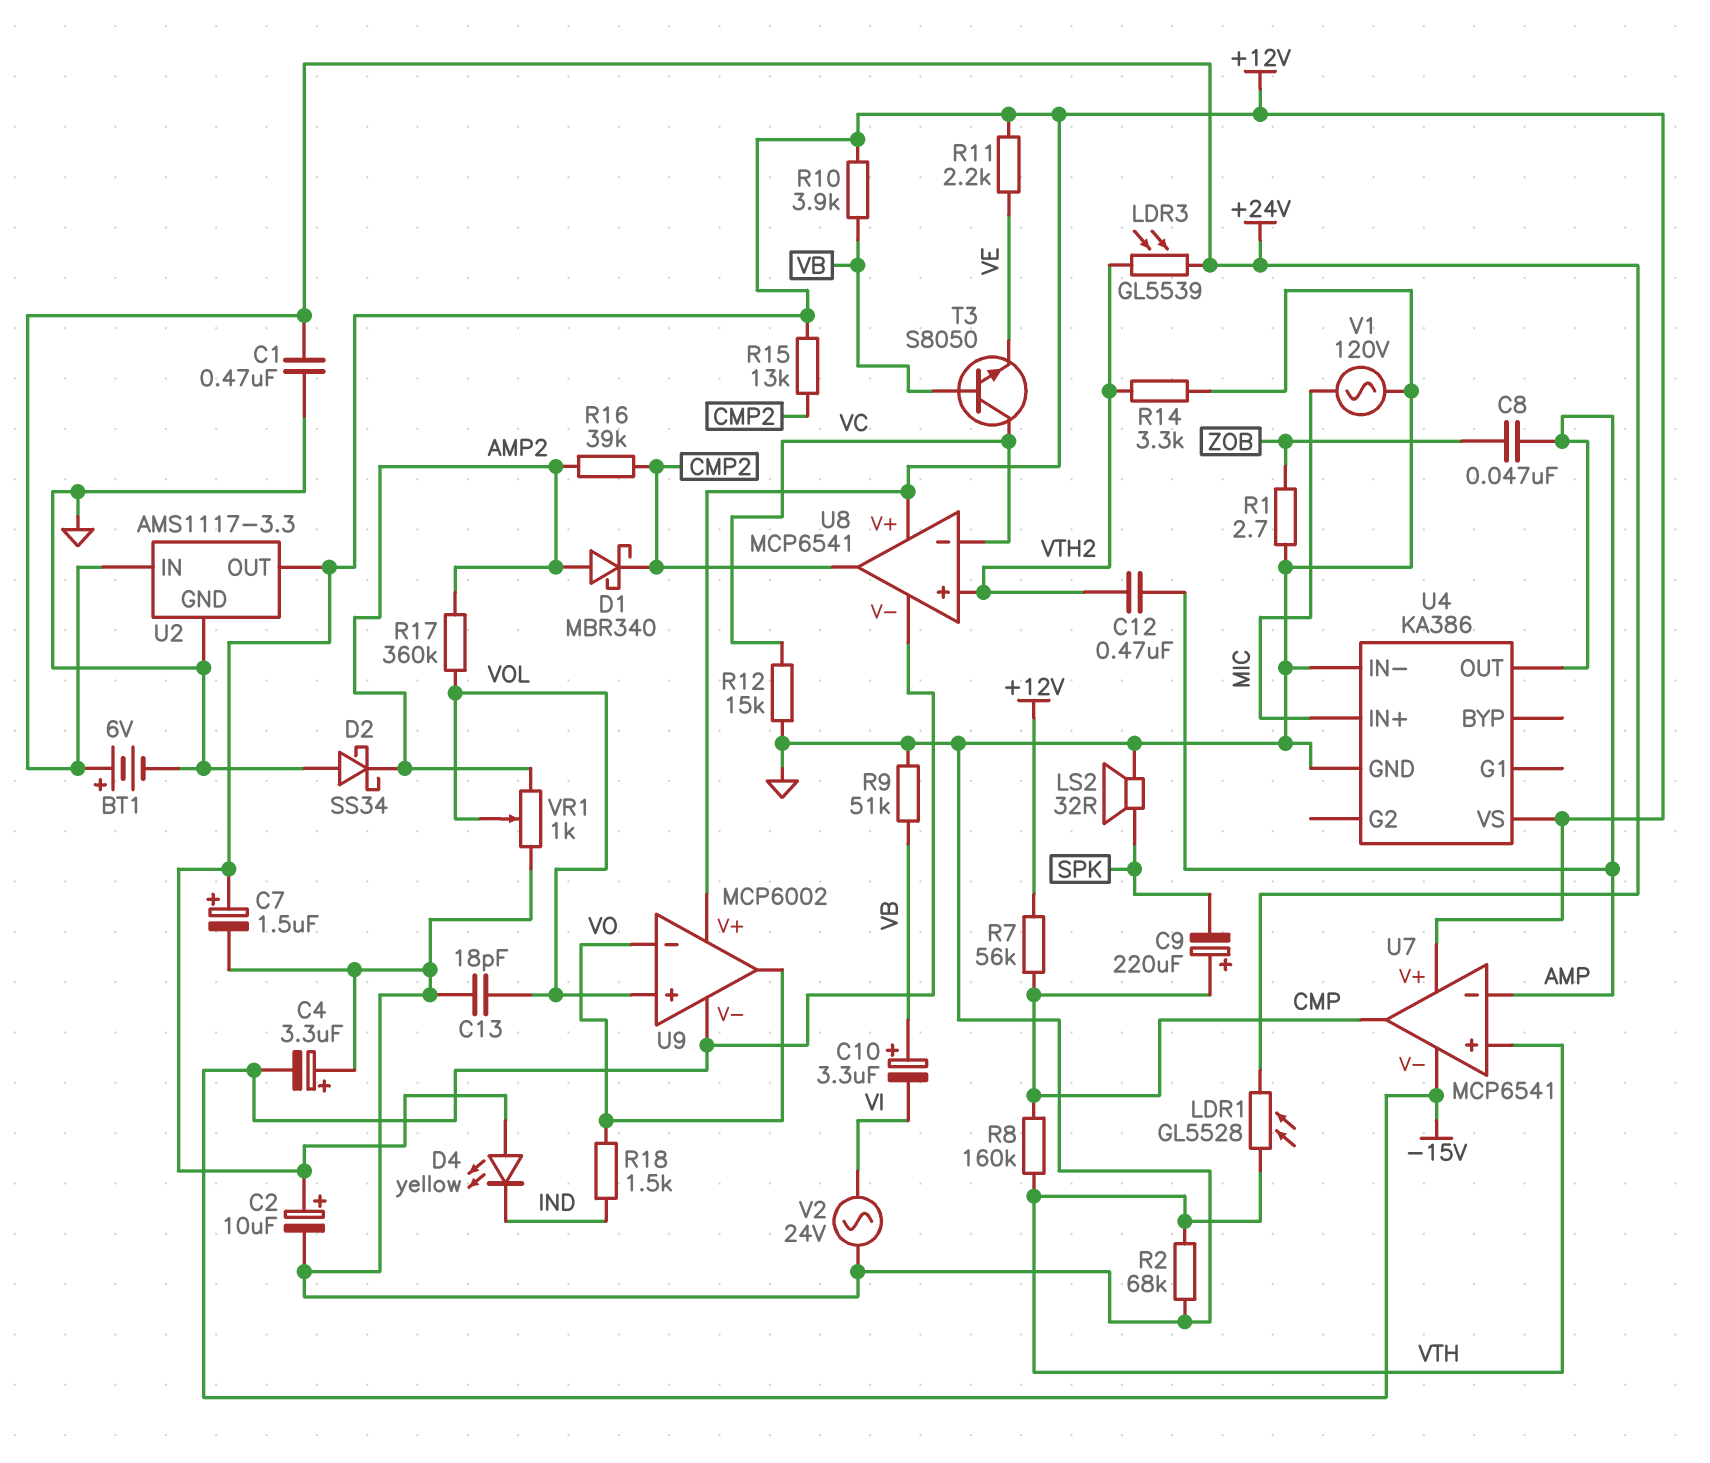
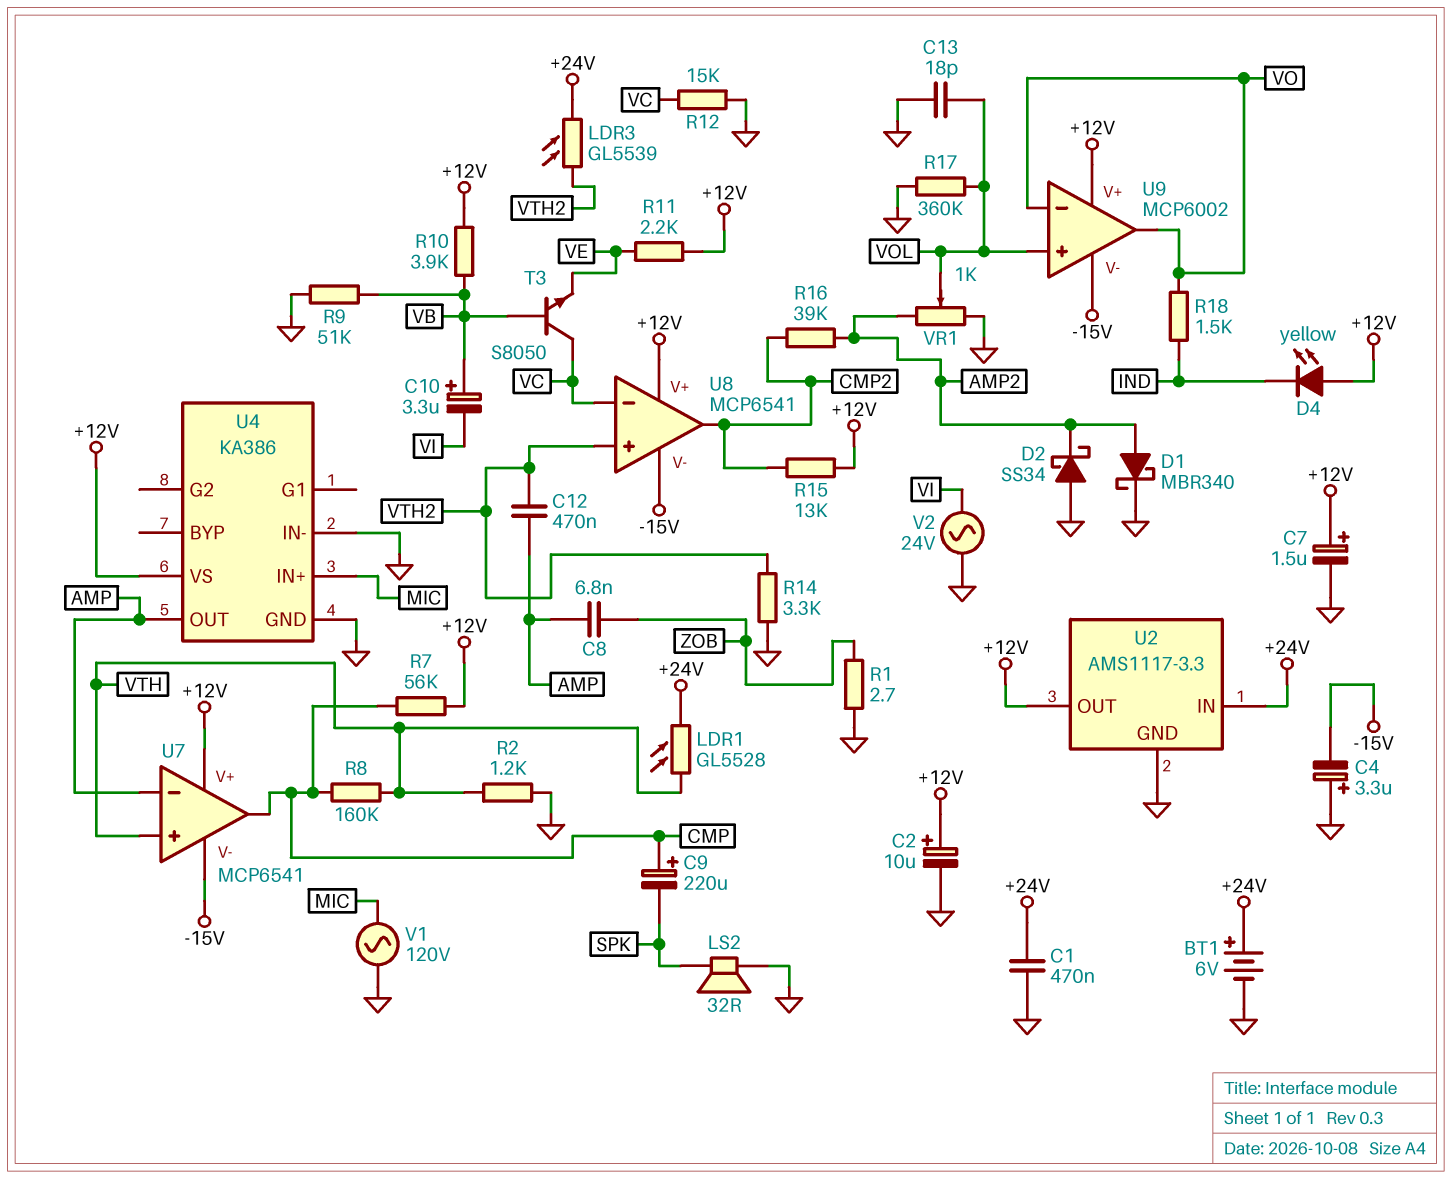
C8: 47nF (AMP, ZOB) -> 6.8nF (AMP, ZOB)
D1: schottky MBR340 (A AMP2, K CMP2) -> schottky MBR340 (A AMP2, K GND)
R2: 68k (GND, VTH) -> 1.2k (GND, VTH)
R17: 360k (AMP2, VOL) -> 360k (GND, VOL)

